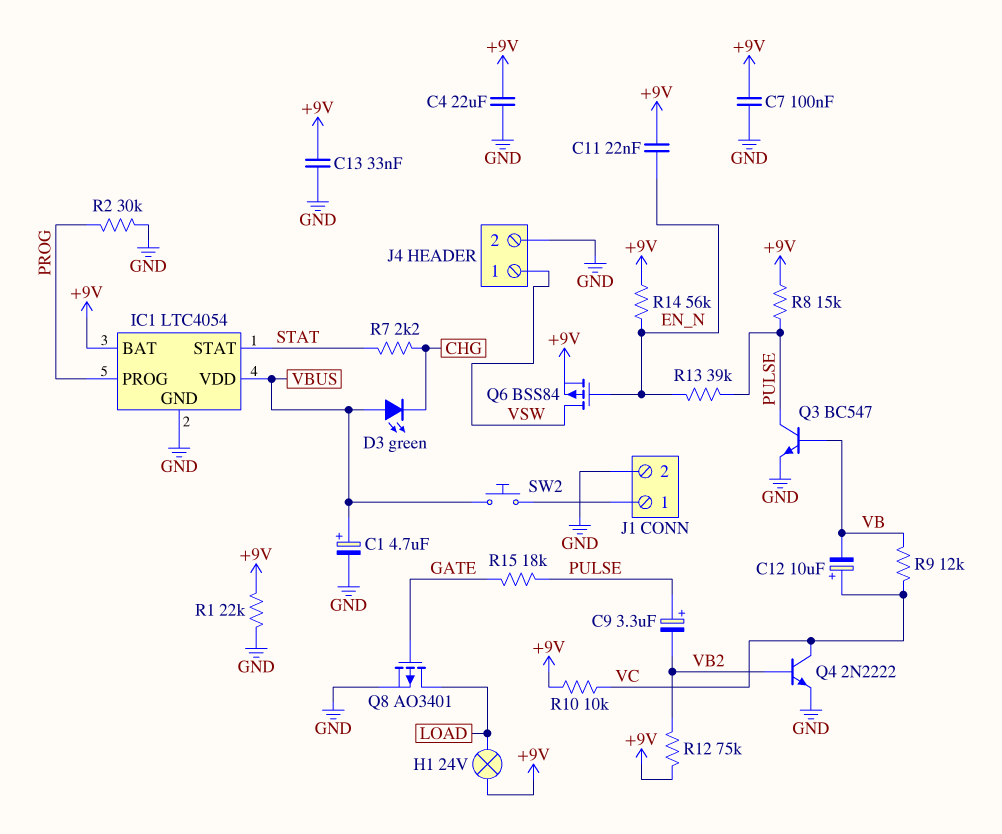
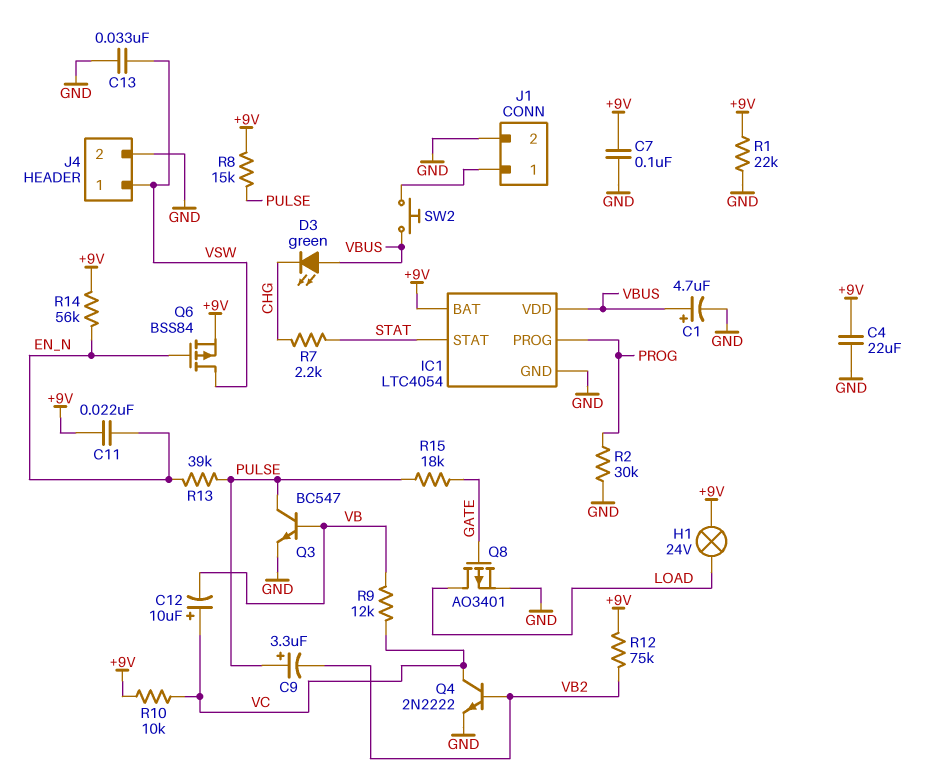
C13: 33nF (+9V, GND) -> 33nF (GND, VSW)

